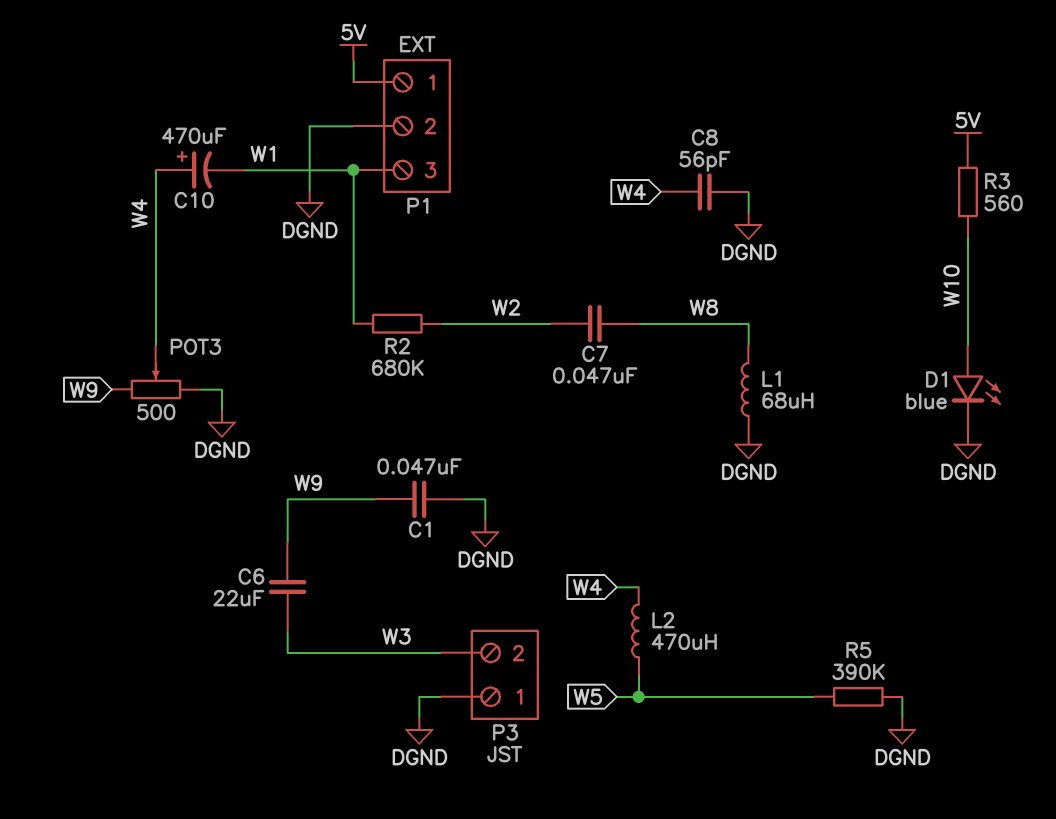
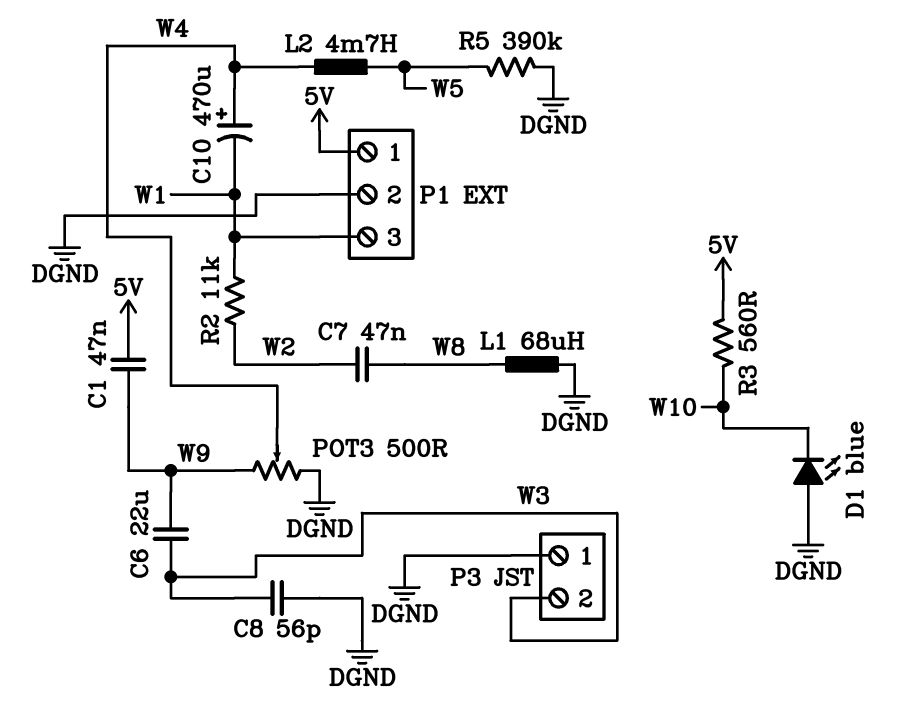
C1: 47nF (DGND, W9) -> 47nF (5V, W9)
C8: 56pF (DGND, W4) -> 56pF (DGND, W3)
D1: LED blue (A W10, K DGND) -> LED blue (A DGND, K W10)
L2: 470uH (W4, W5) -> 4.7mH (W4, W5)
R2: 680k (W1, W2) -> 11k (W1, W2)

